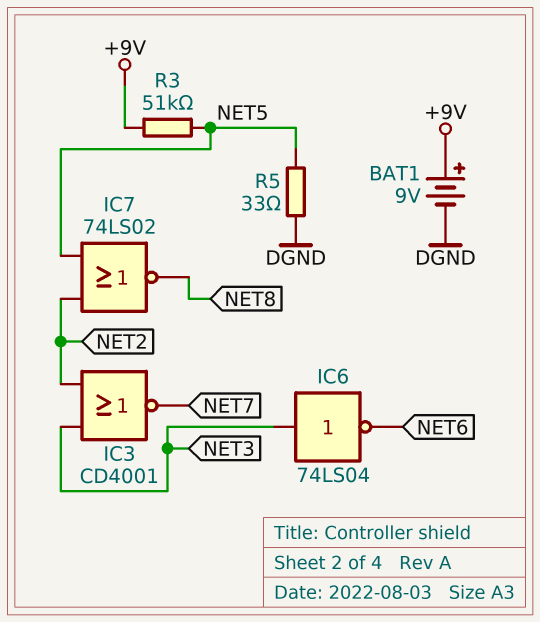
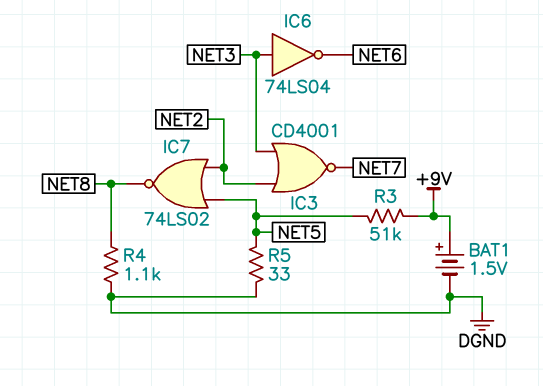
BAT1: 9V (plus +9V, minus DGND) -> 1.5V (plus +9V, minus DGND)
R4: none -> 1.1k (DGND, NET8)

